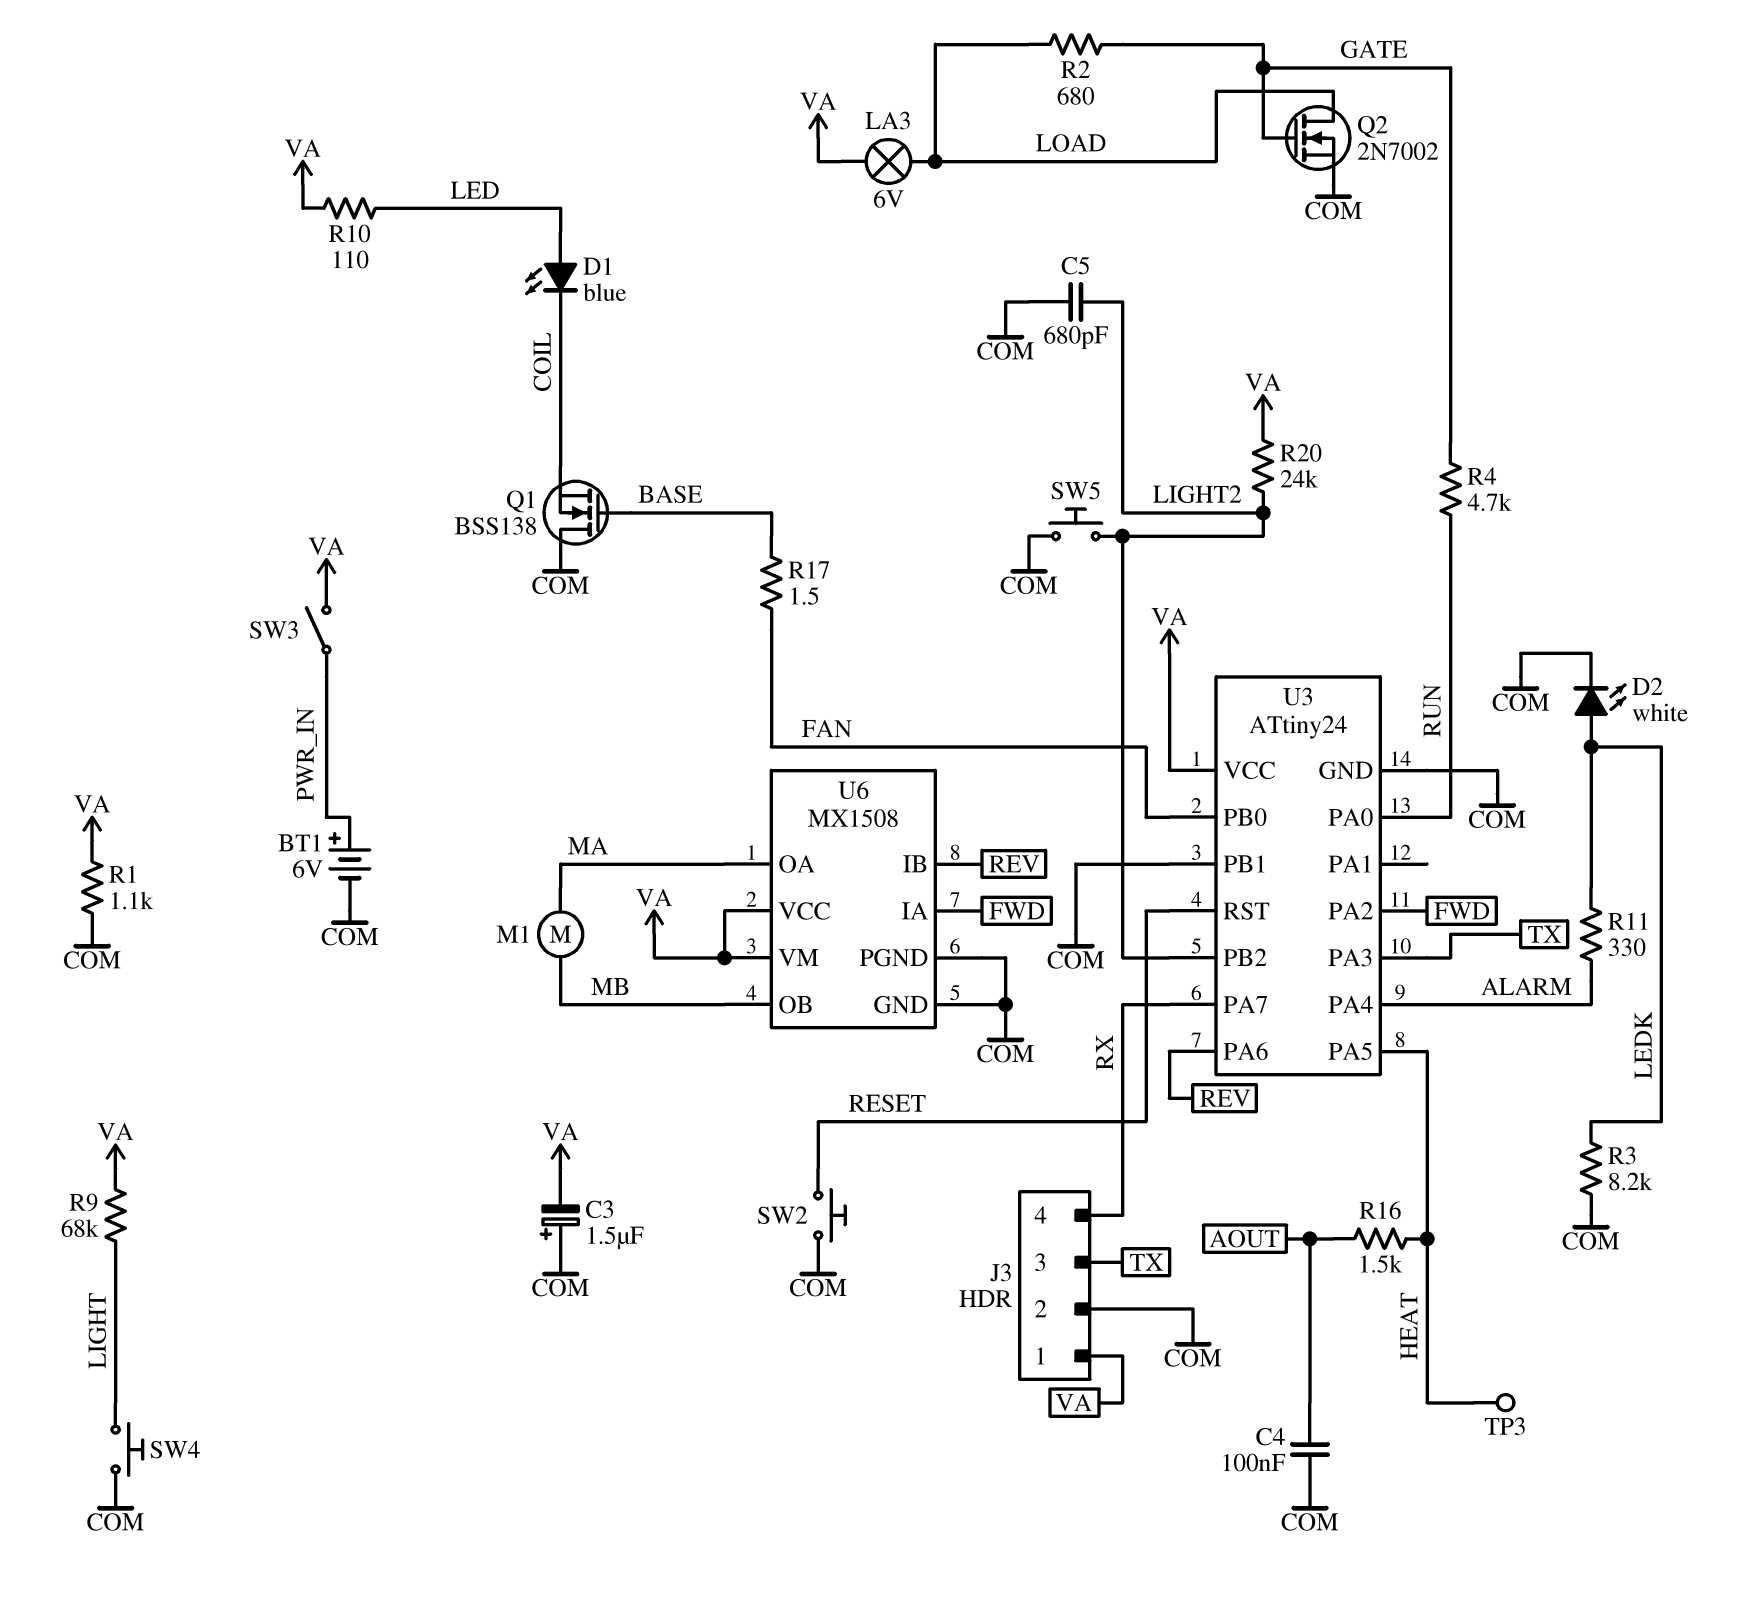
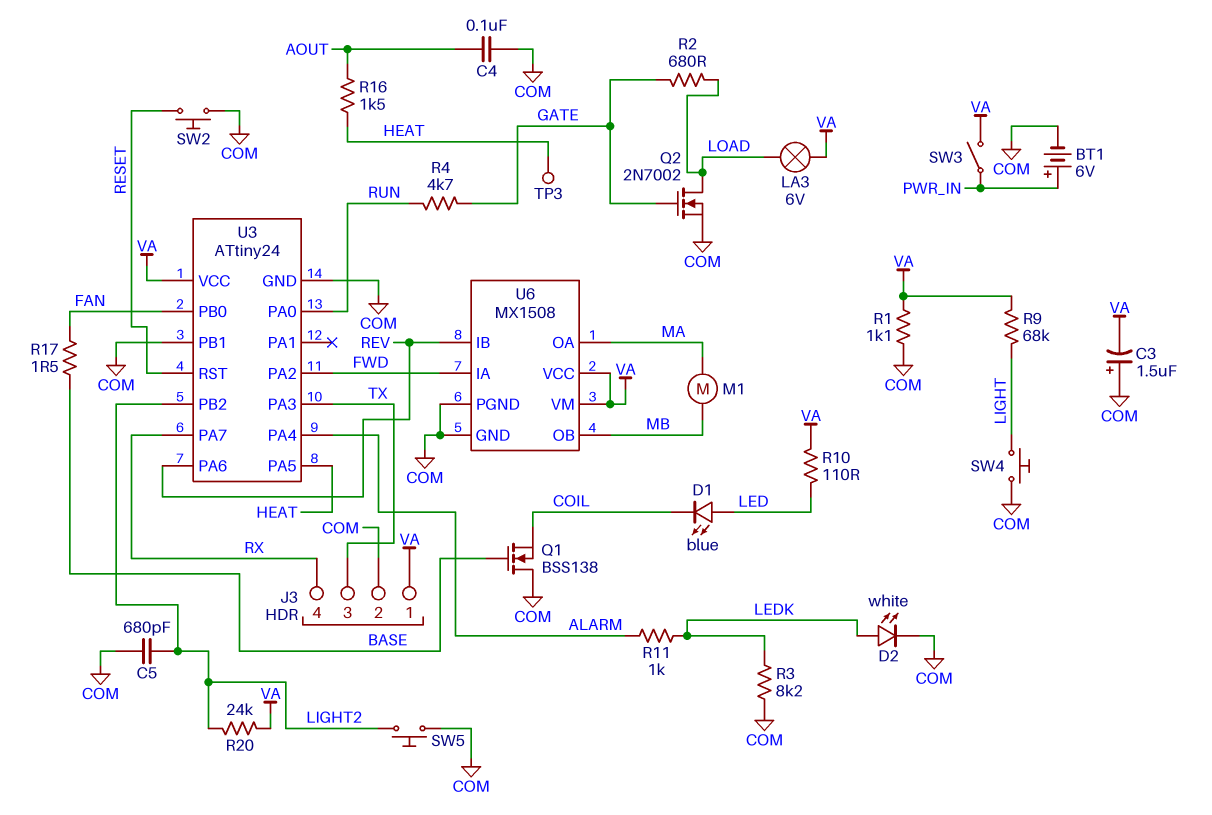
R11: 330 (ALARM, LEDK) -> 1k (ALARM, LEDK)

